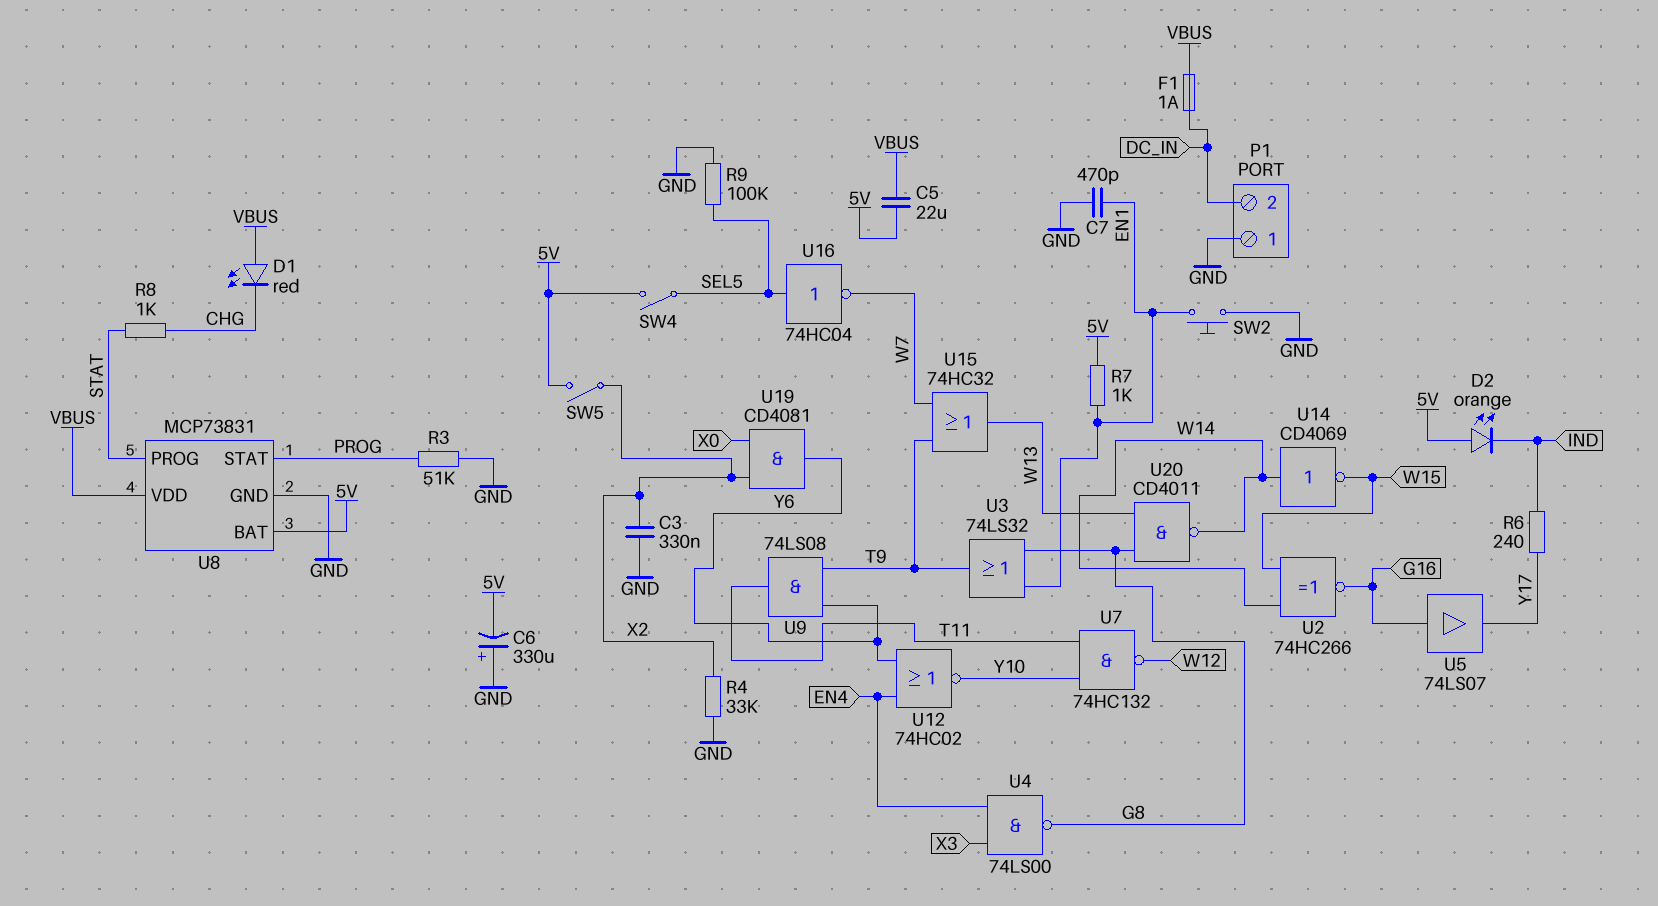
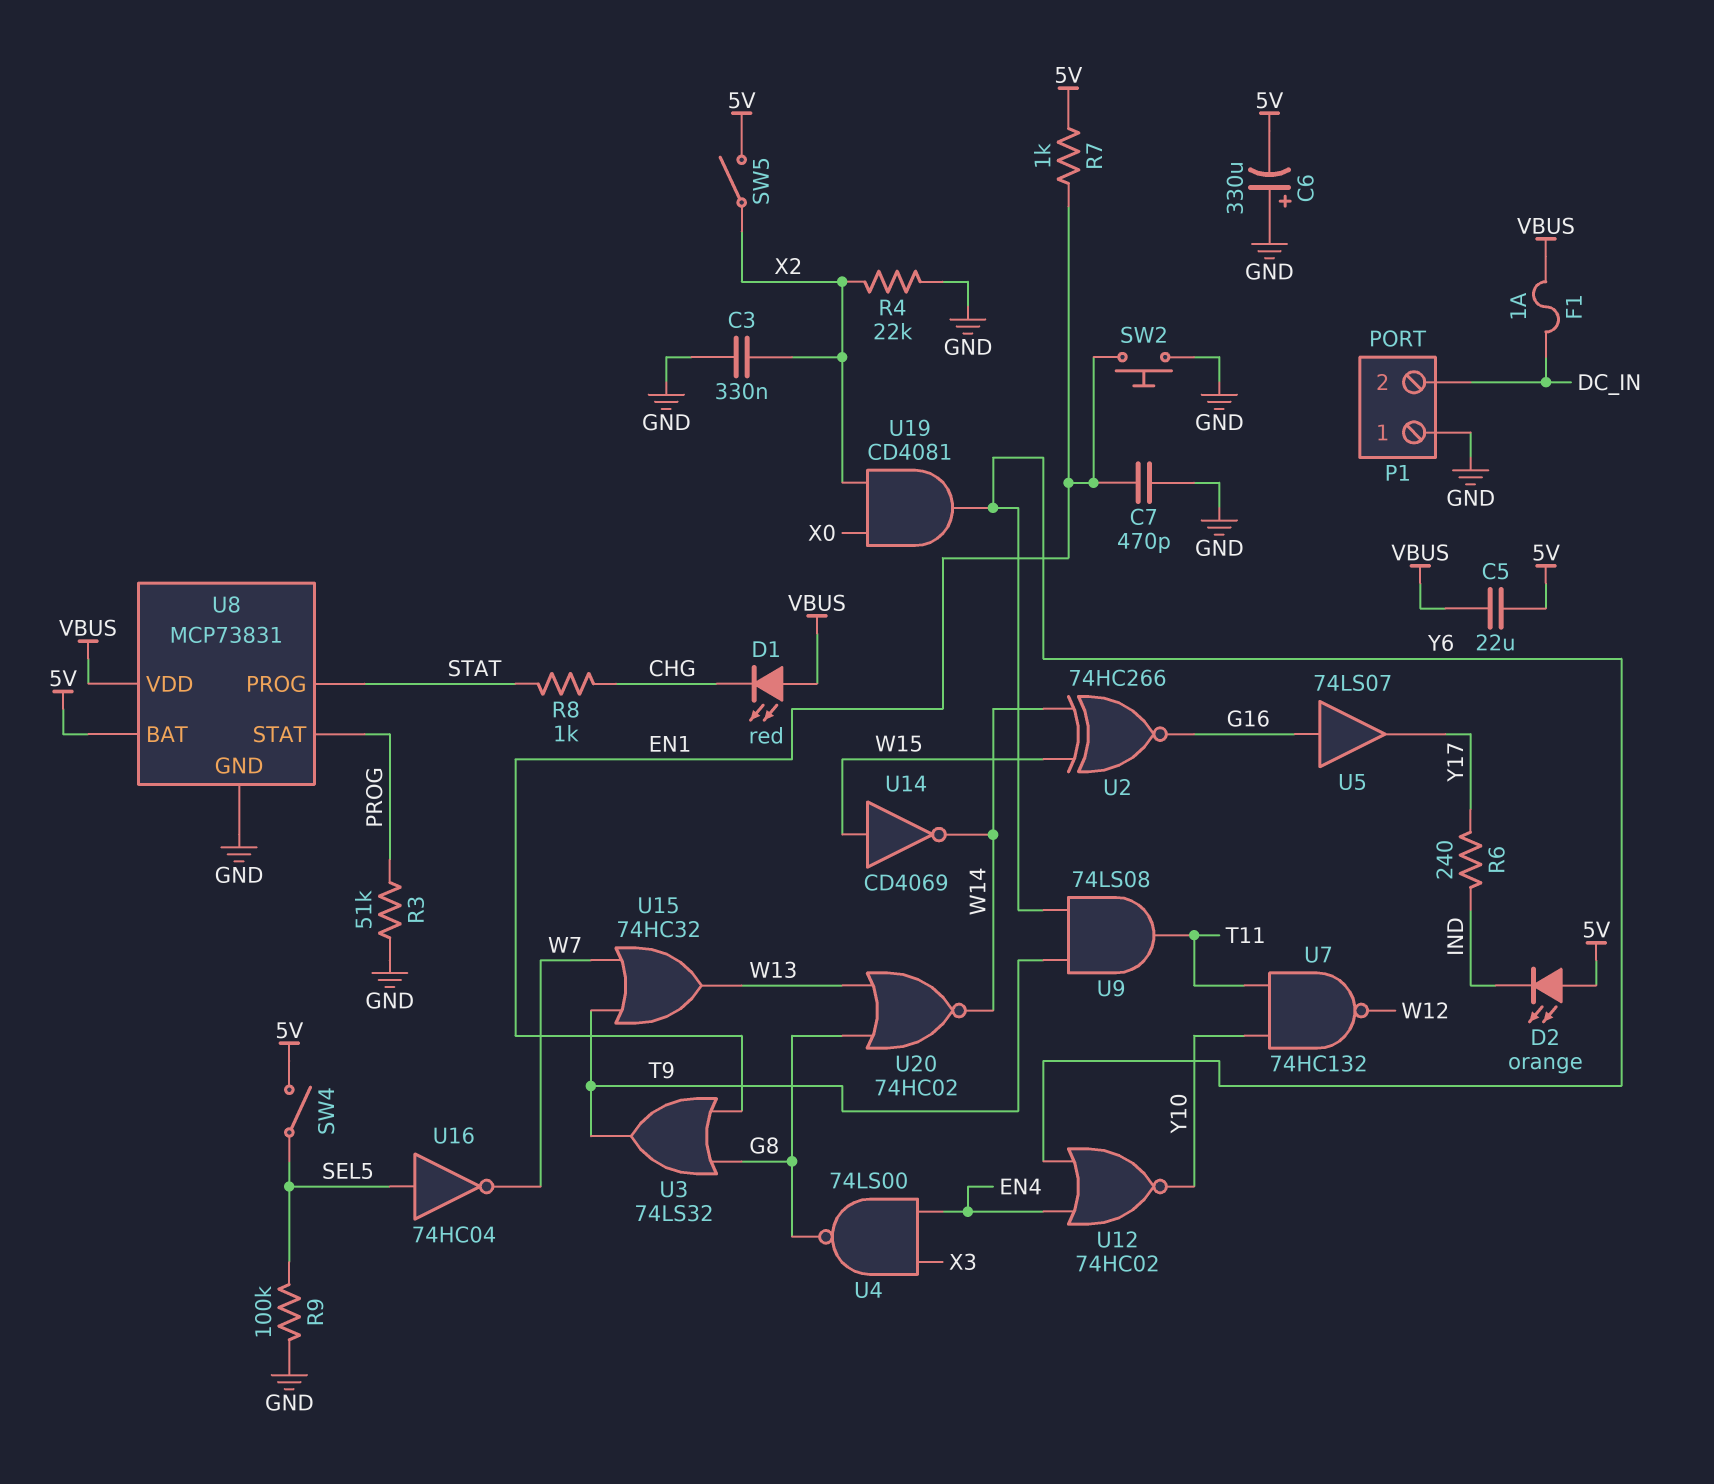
R4: 33k (GND, X2) -> 22k (GND, X2)
U14: NOT CD4069 (in W14, out W15) -> NOT CD4069 (in W15, out W14)
U20: NAND CD4011 (in G8, in W13, out W14) -> NOR 74HC02 (in G8, in W13, out W14)

